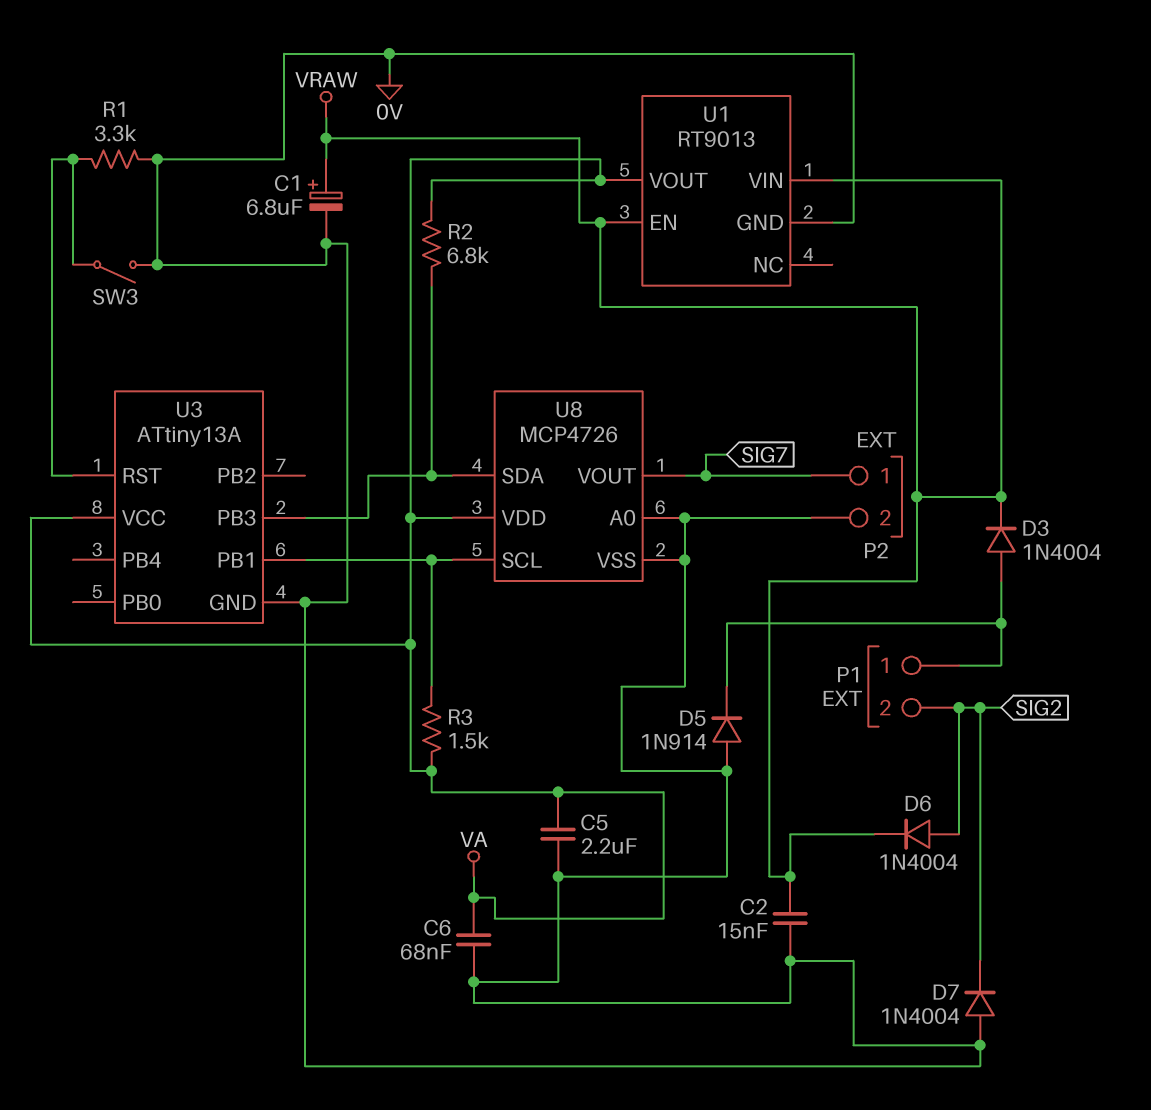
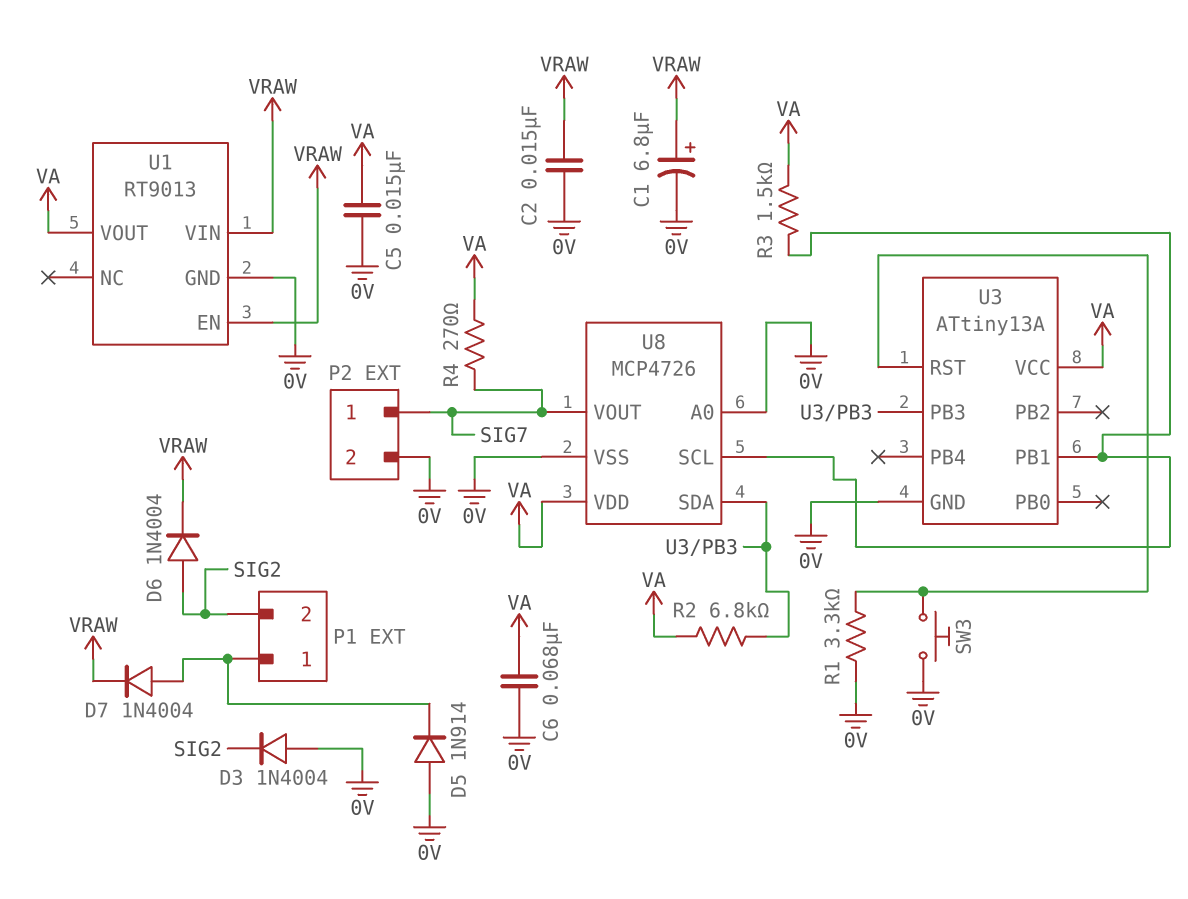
C5: 2.2uF (0V, VA) -> 15nF (0V, VA)
D3: diode 1N4004 (A P1/1, K VRAW) -> diode 1N4004 (A 0V, K SIG2)
D7: diode 1N4004 (A 0V, K SIG2) -> diode 1N4004 (A P1/1, K VRAW)
R4: none -> 270 (SIG7, VA)
SW3: switch (0V, U3/RST) -> button (0V, U3/RST)

